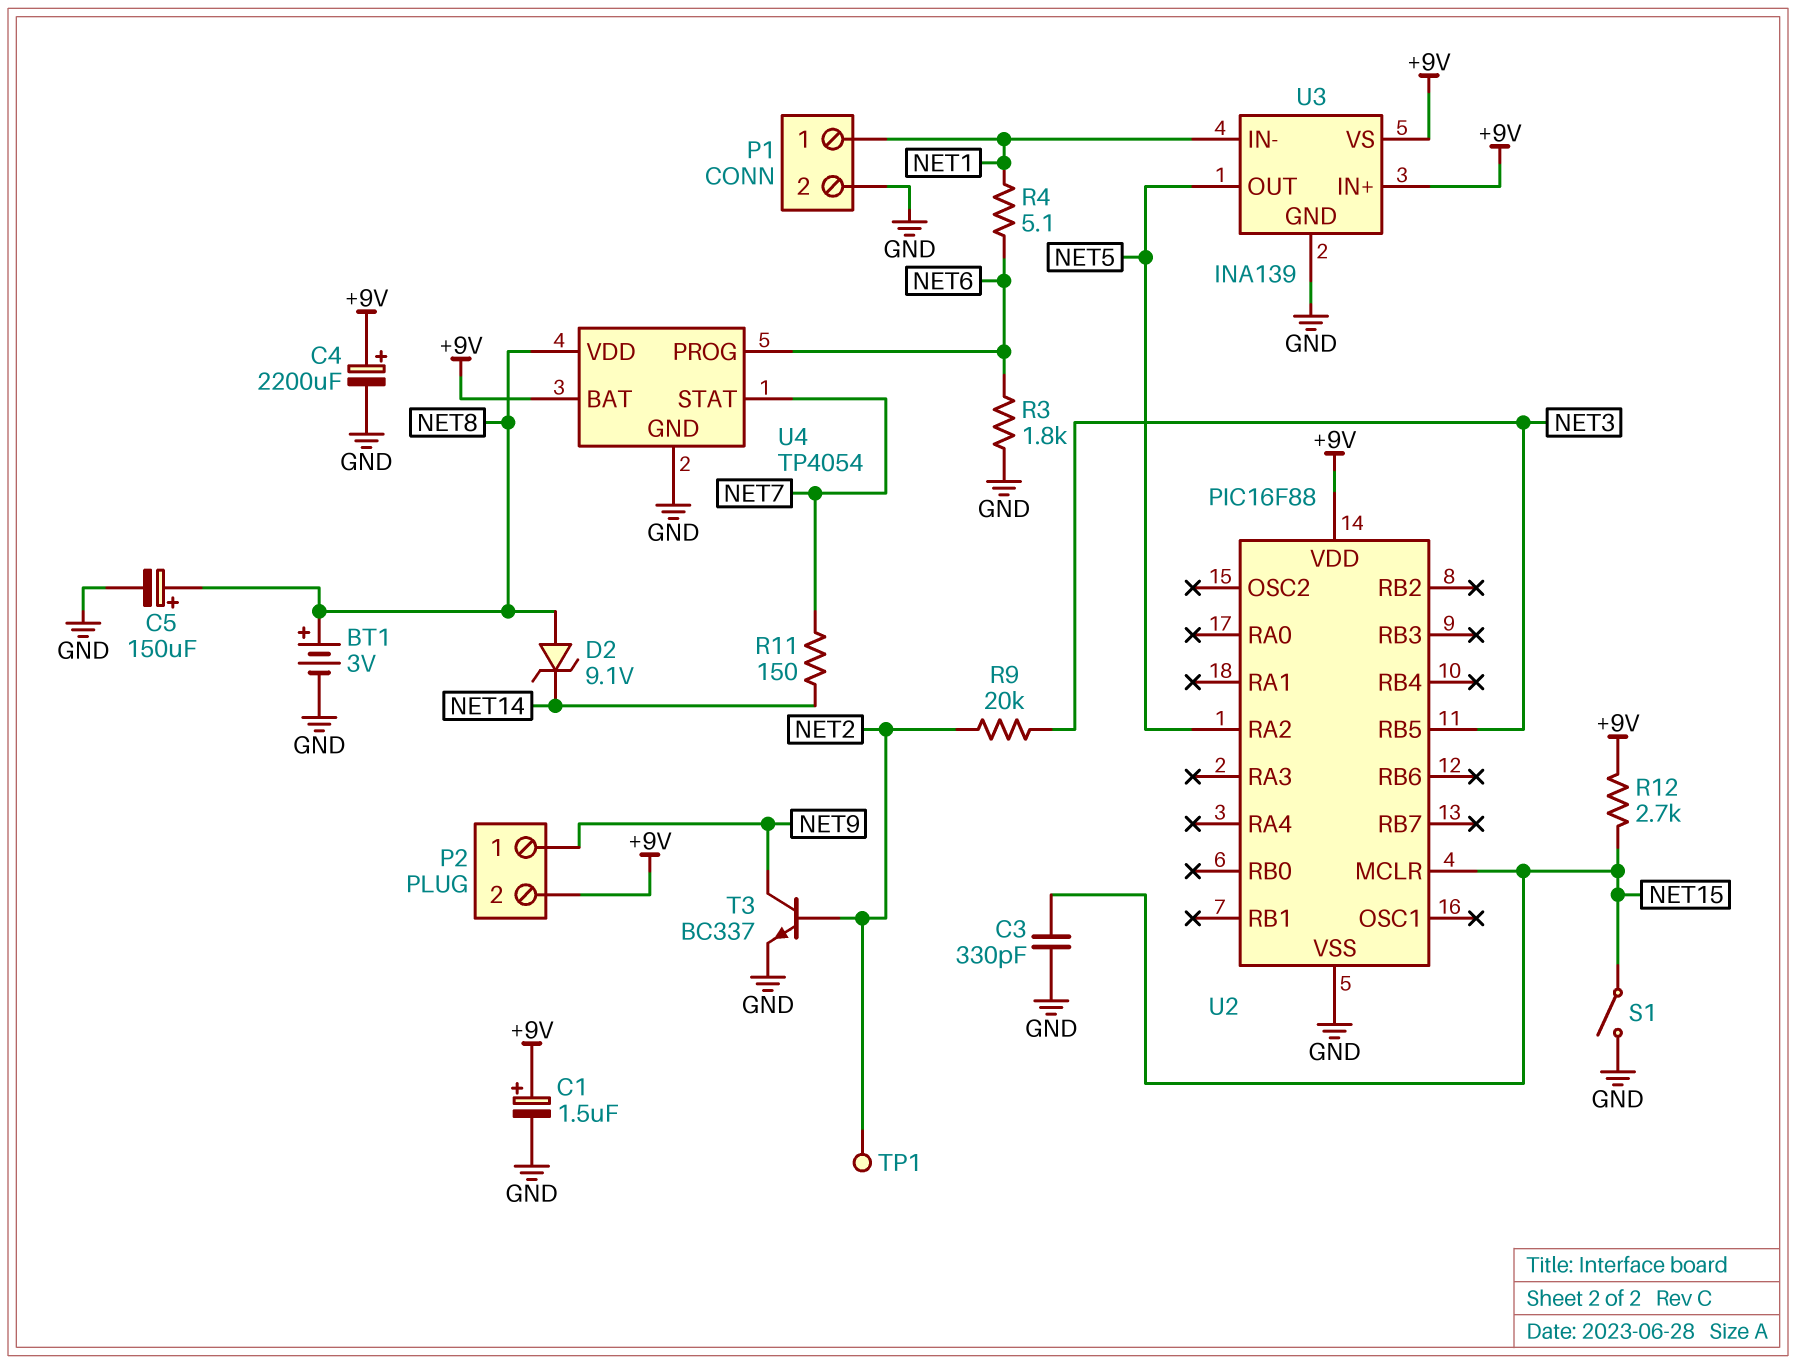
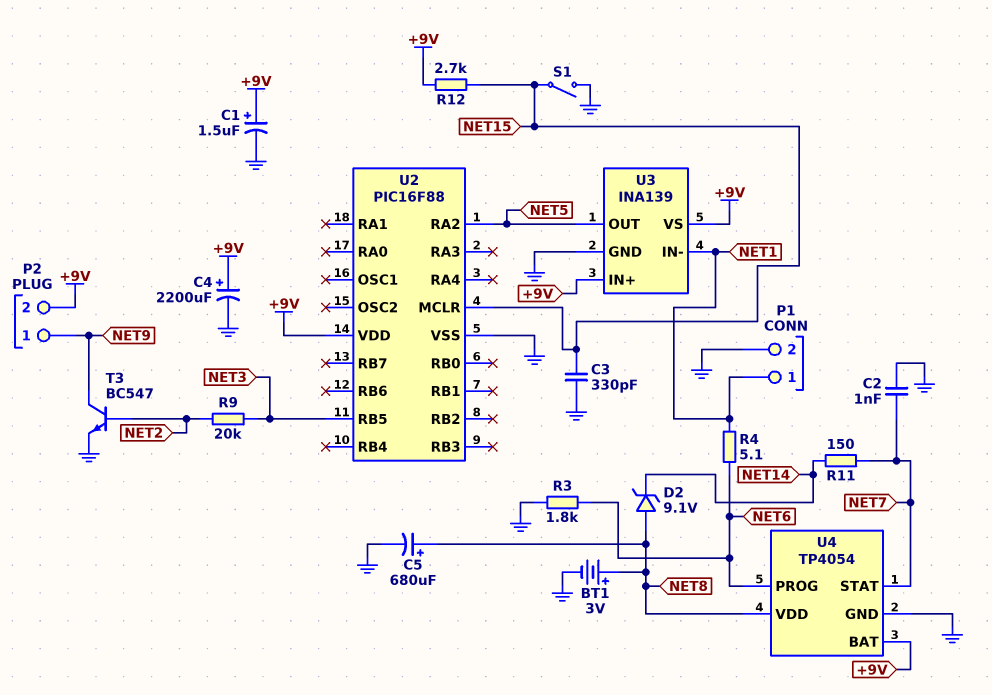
C2: none -> 1nF (GND, NET7)
C5: 150uF (plus NET8, minus GND) -> 680uF (plus NET8, minus GND)
T3: NPN BC337 (B NET2, C NET9, E GND) -> NPN BC547 (B NET2, C NET9, E GND)
TP1: test point (NET2) -> none

